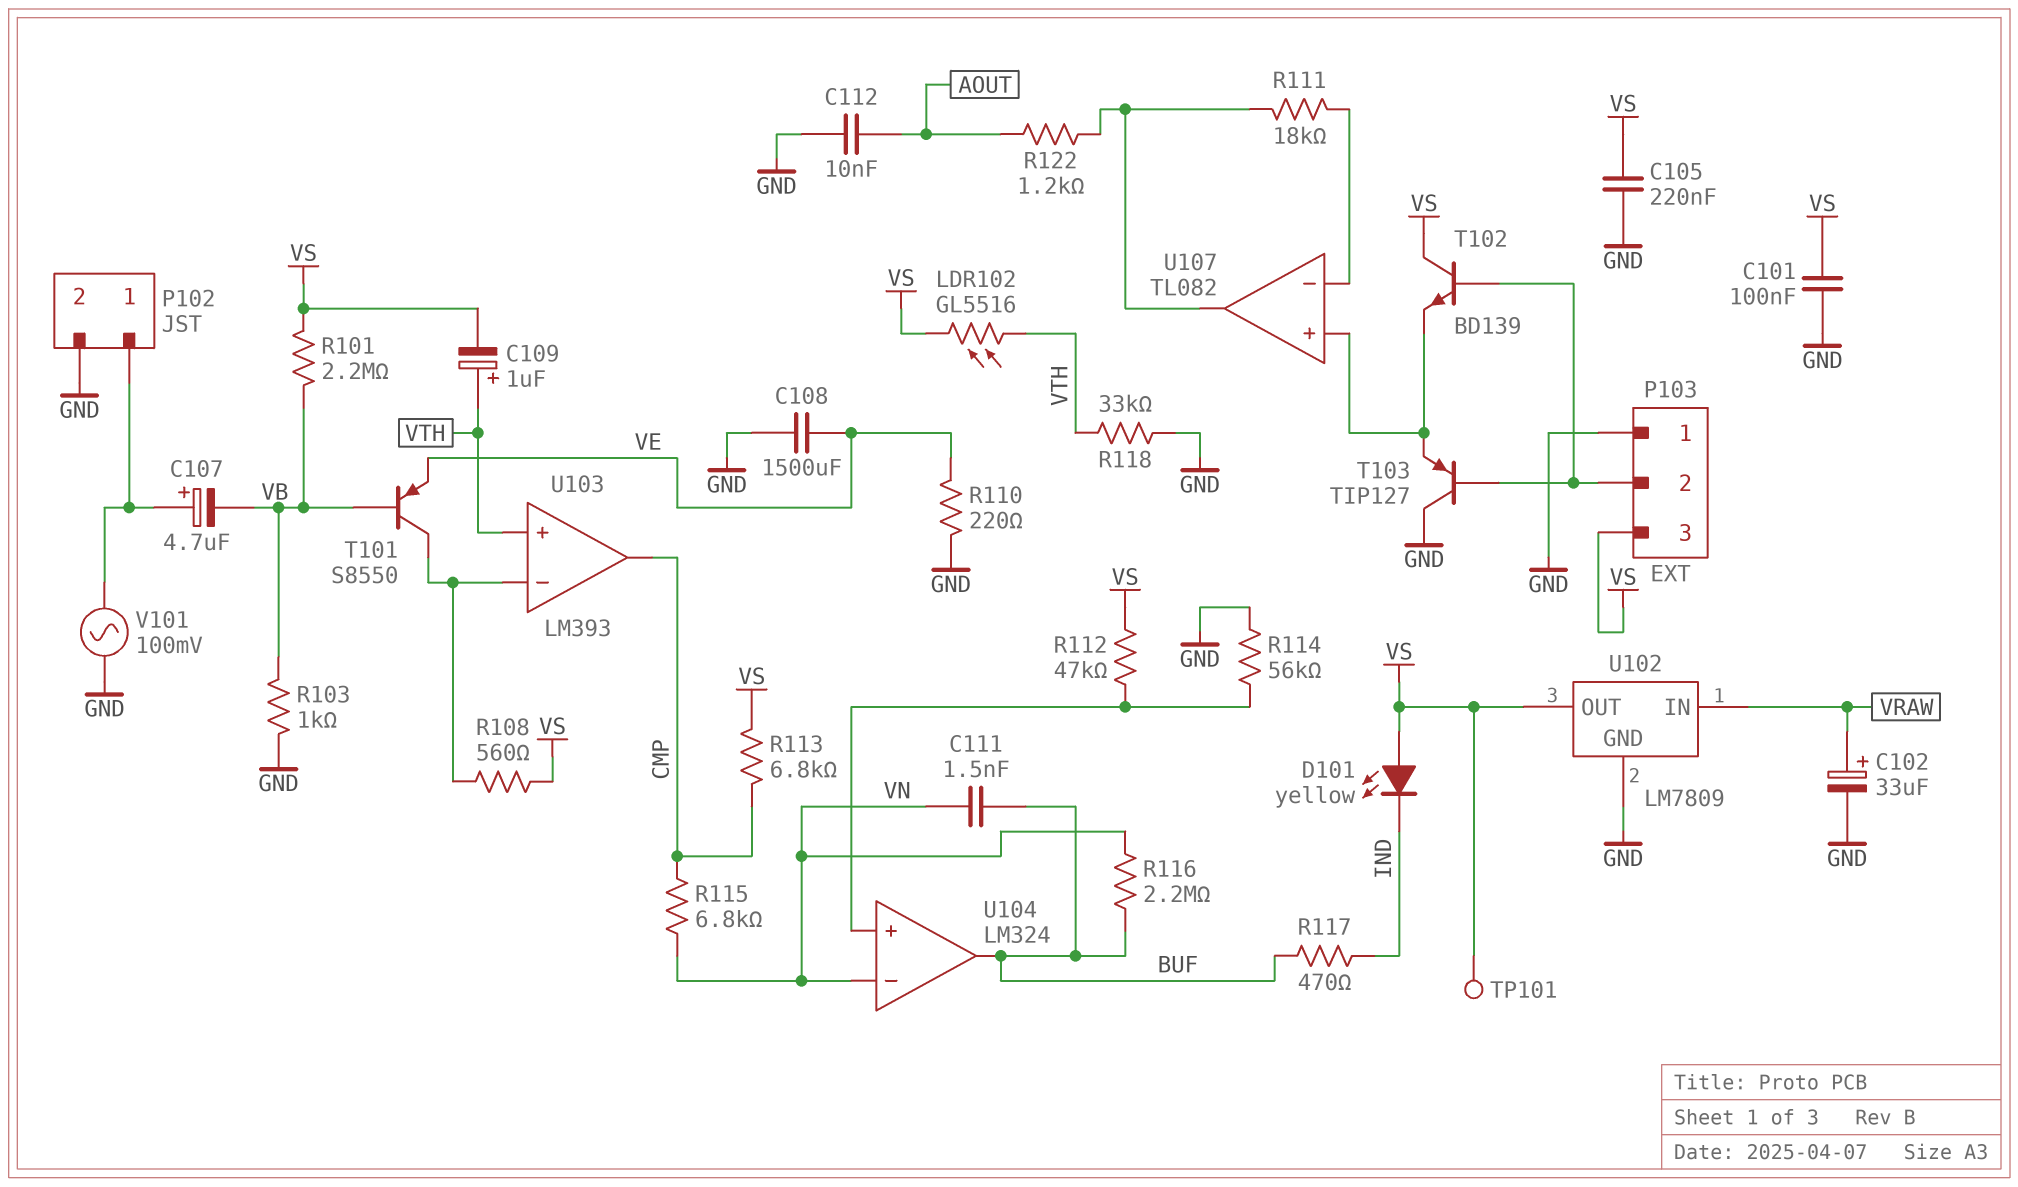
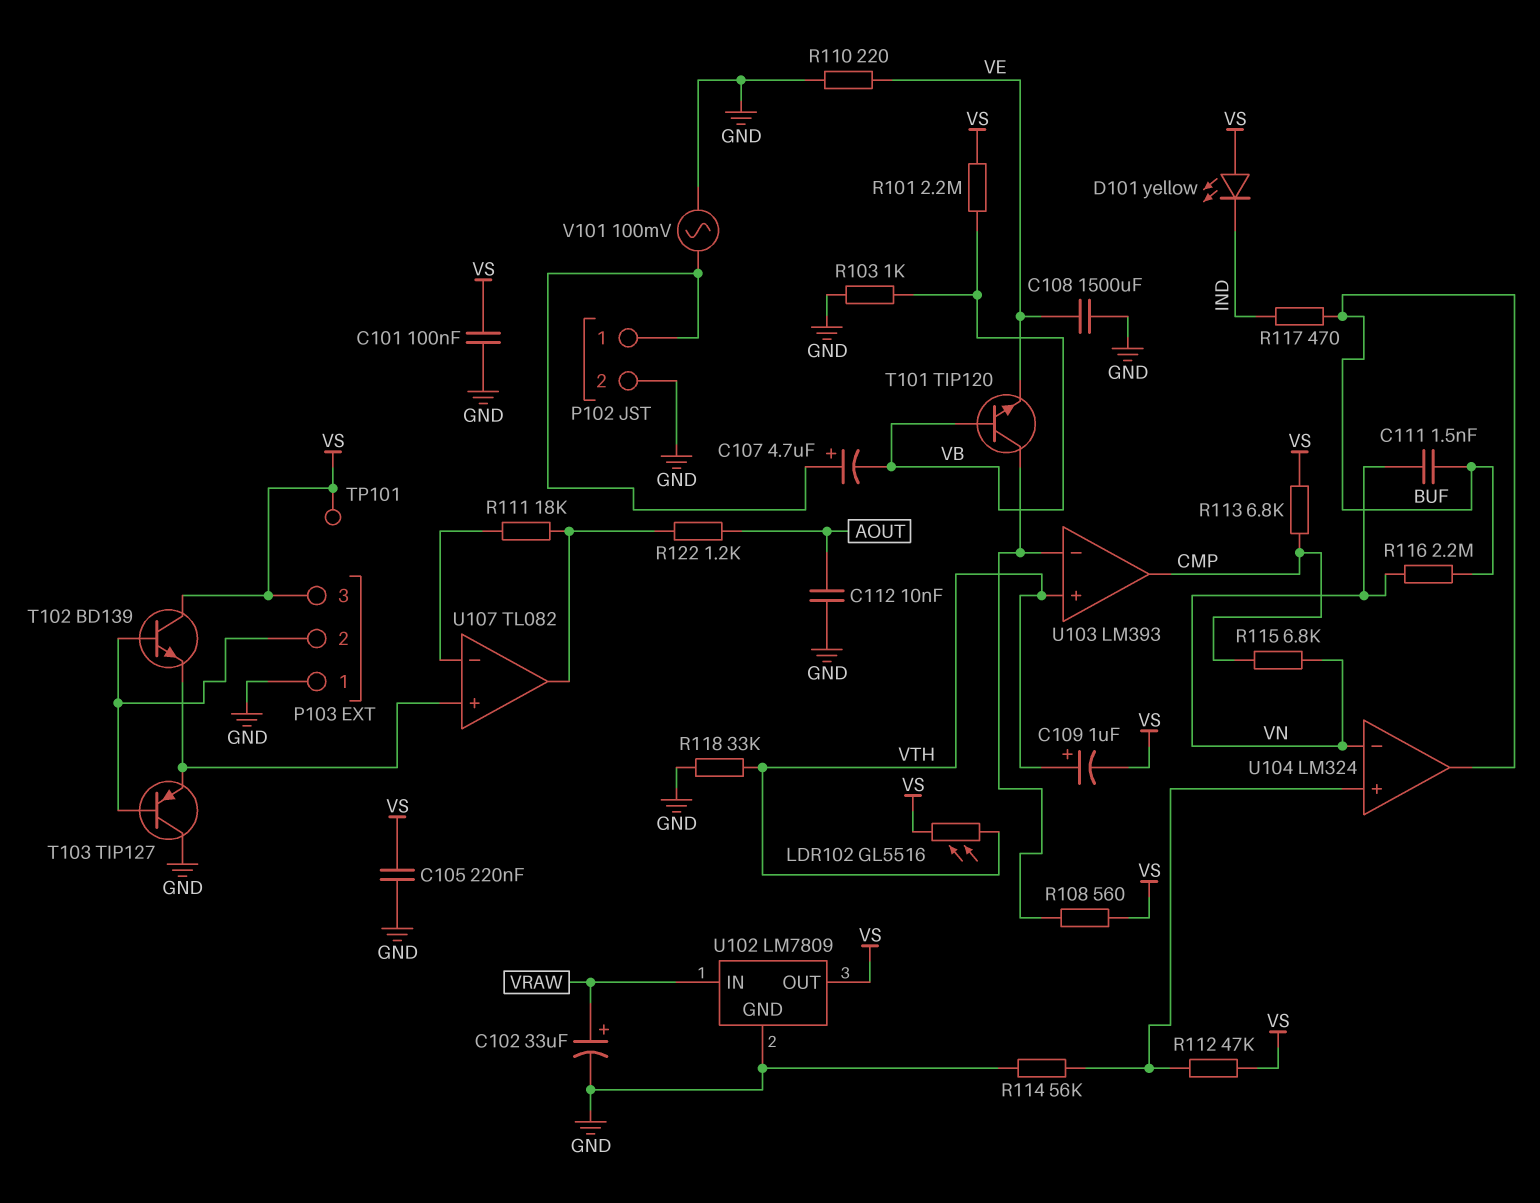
T101: PNP S8550 (B VB, C U103/in-, E VE) -> NPN TIP120 (B VB, C U103/in-, E VE)

